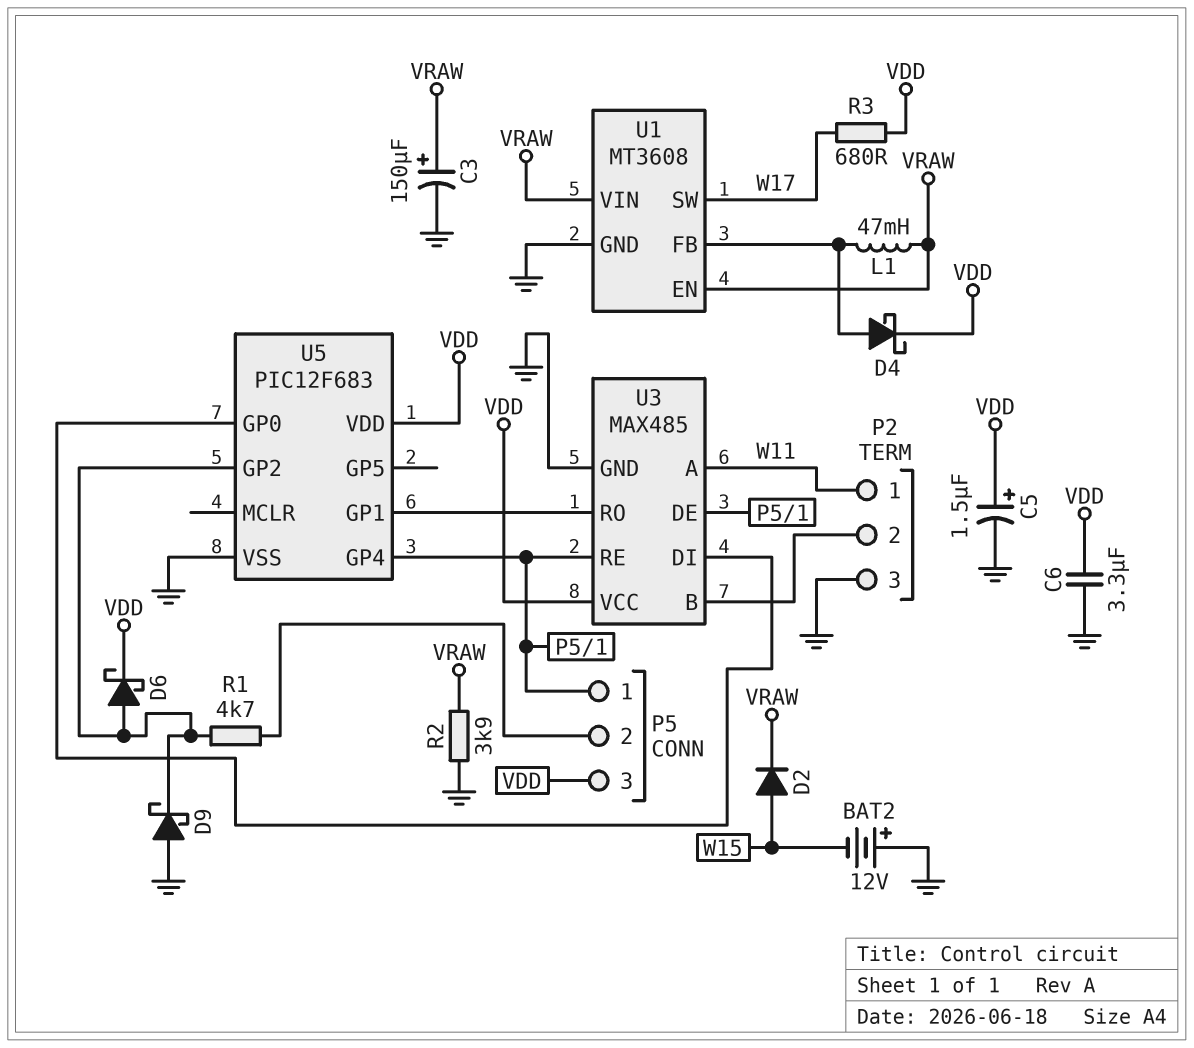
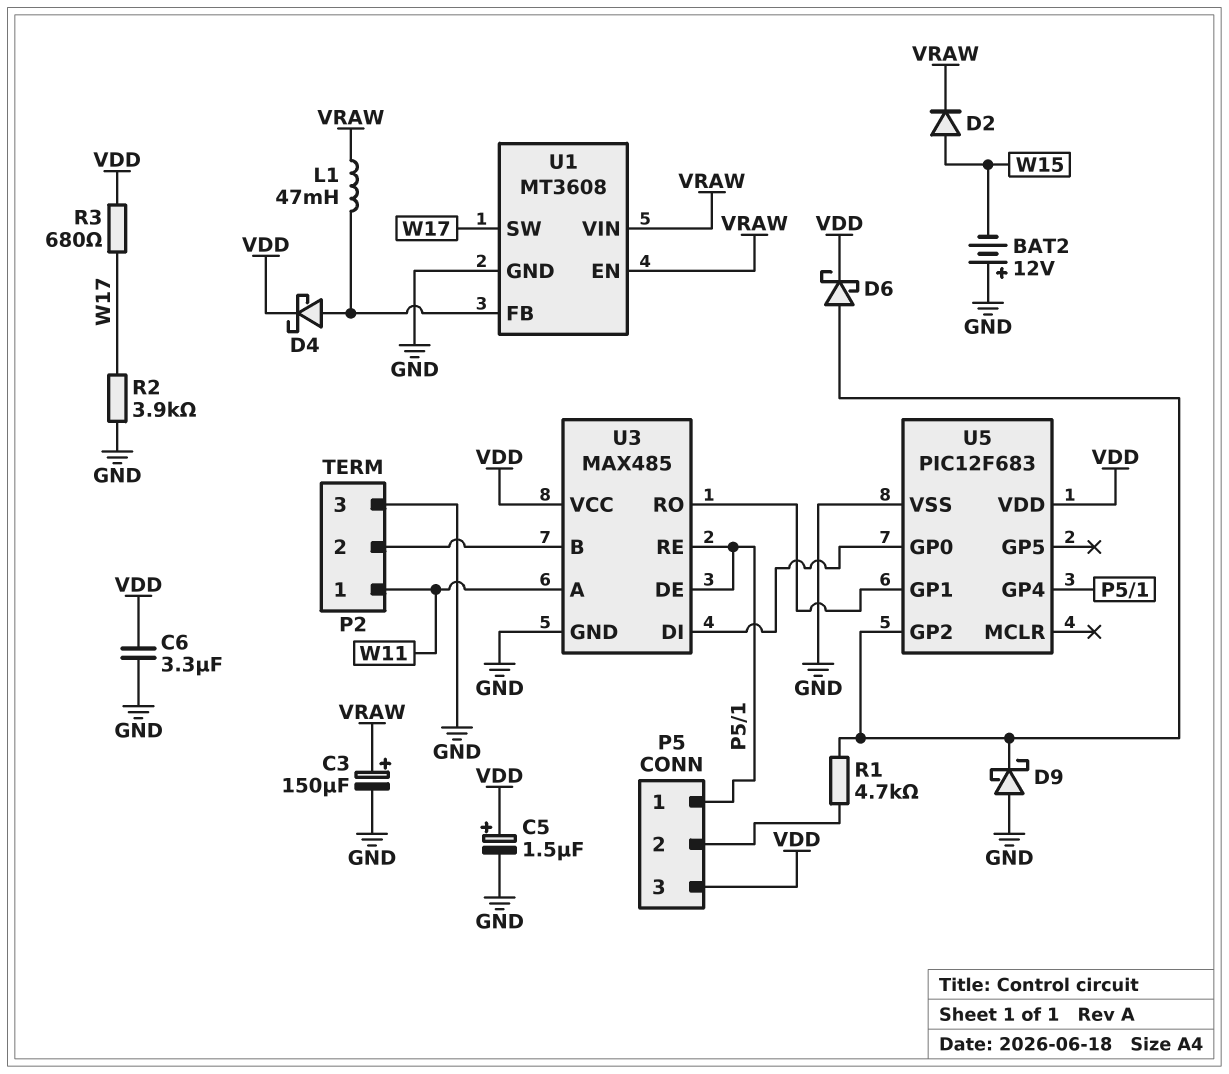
R2: 3.9k (GND, VRAW) -> 3.9k (GND, W17)

